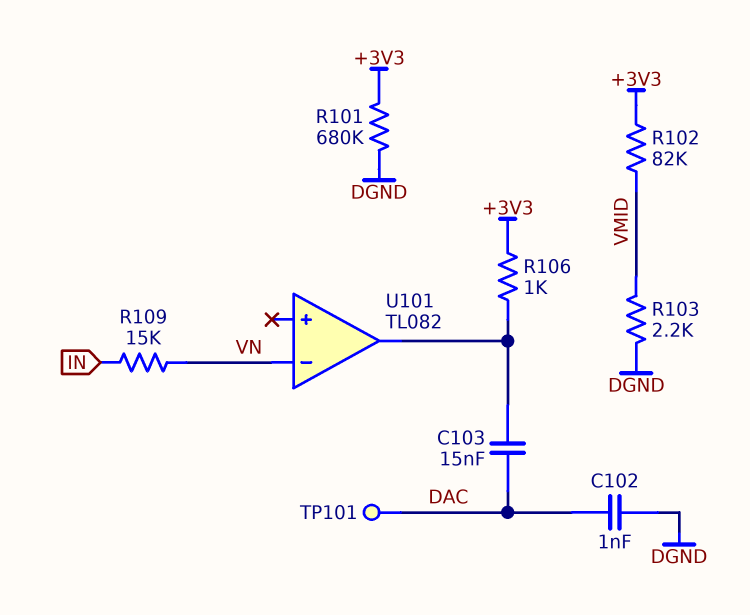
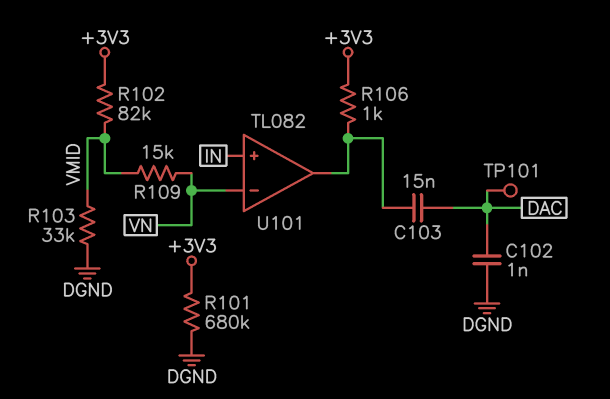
R103: 2.2k (DGND, VMID) -> 33k (DGND, VMID)
R109: 15k (IN, VN) -> 15k (VMID, VN)
U101 pin in+: none -> IN

